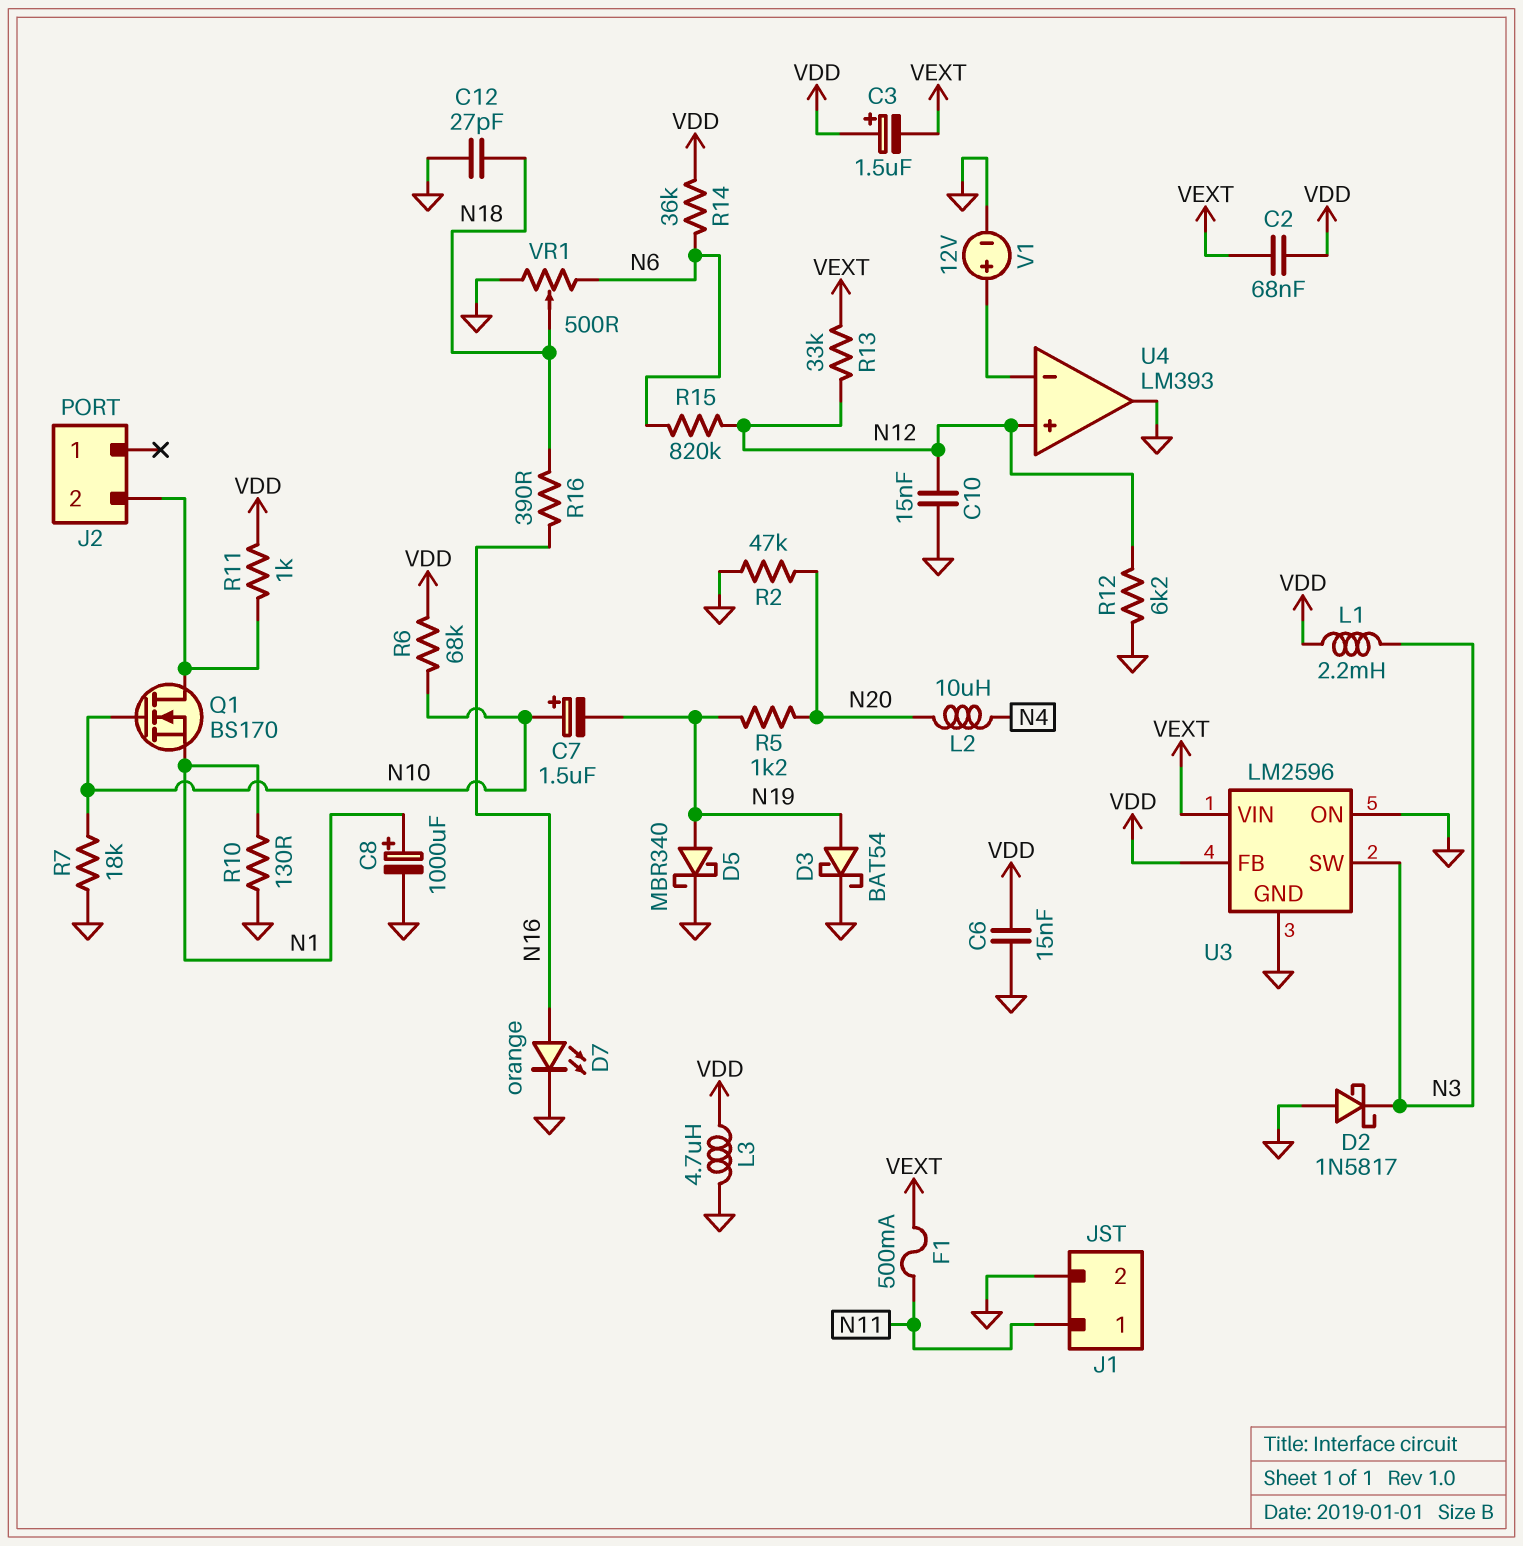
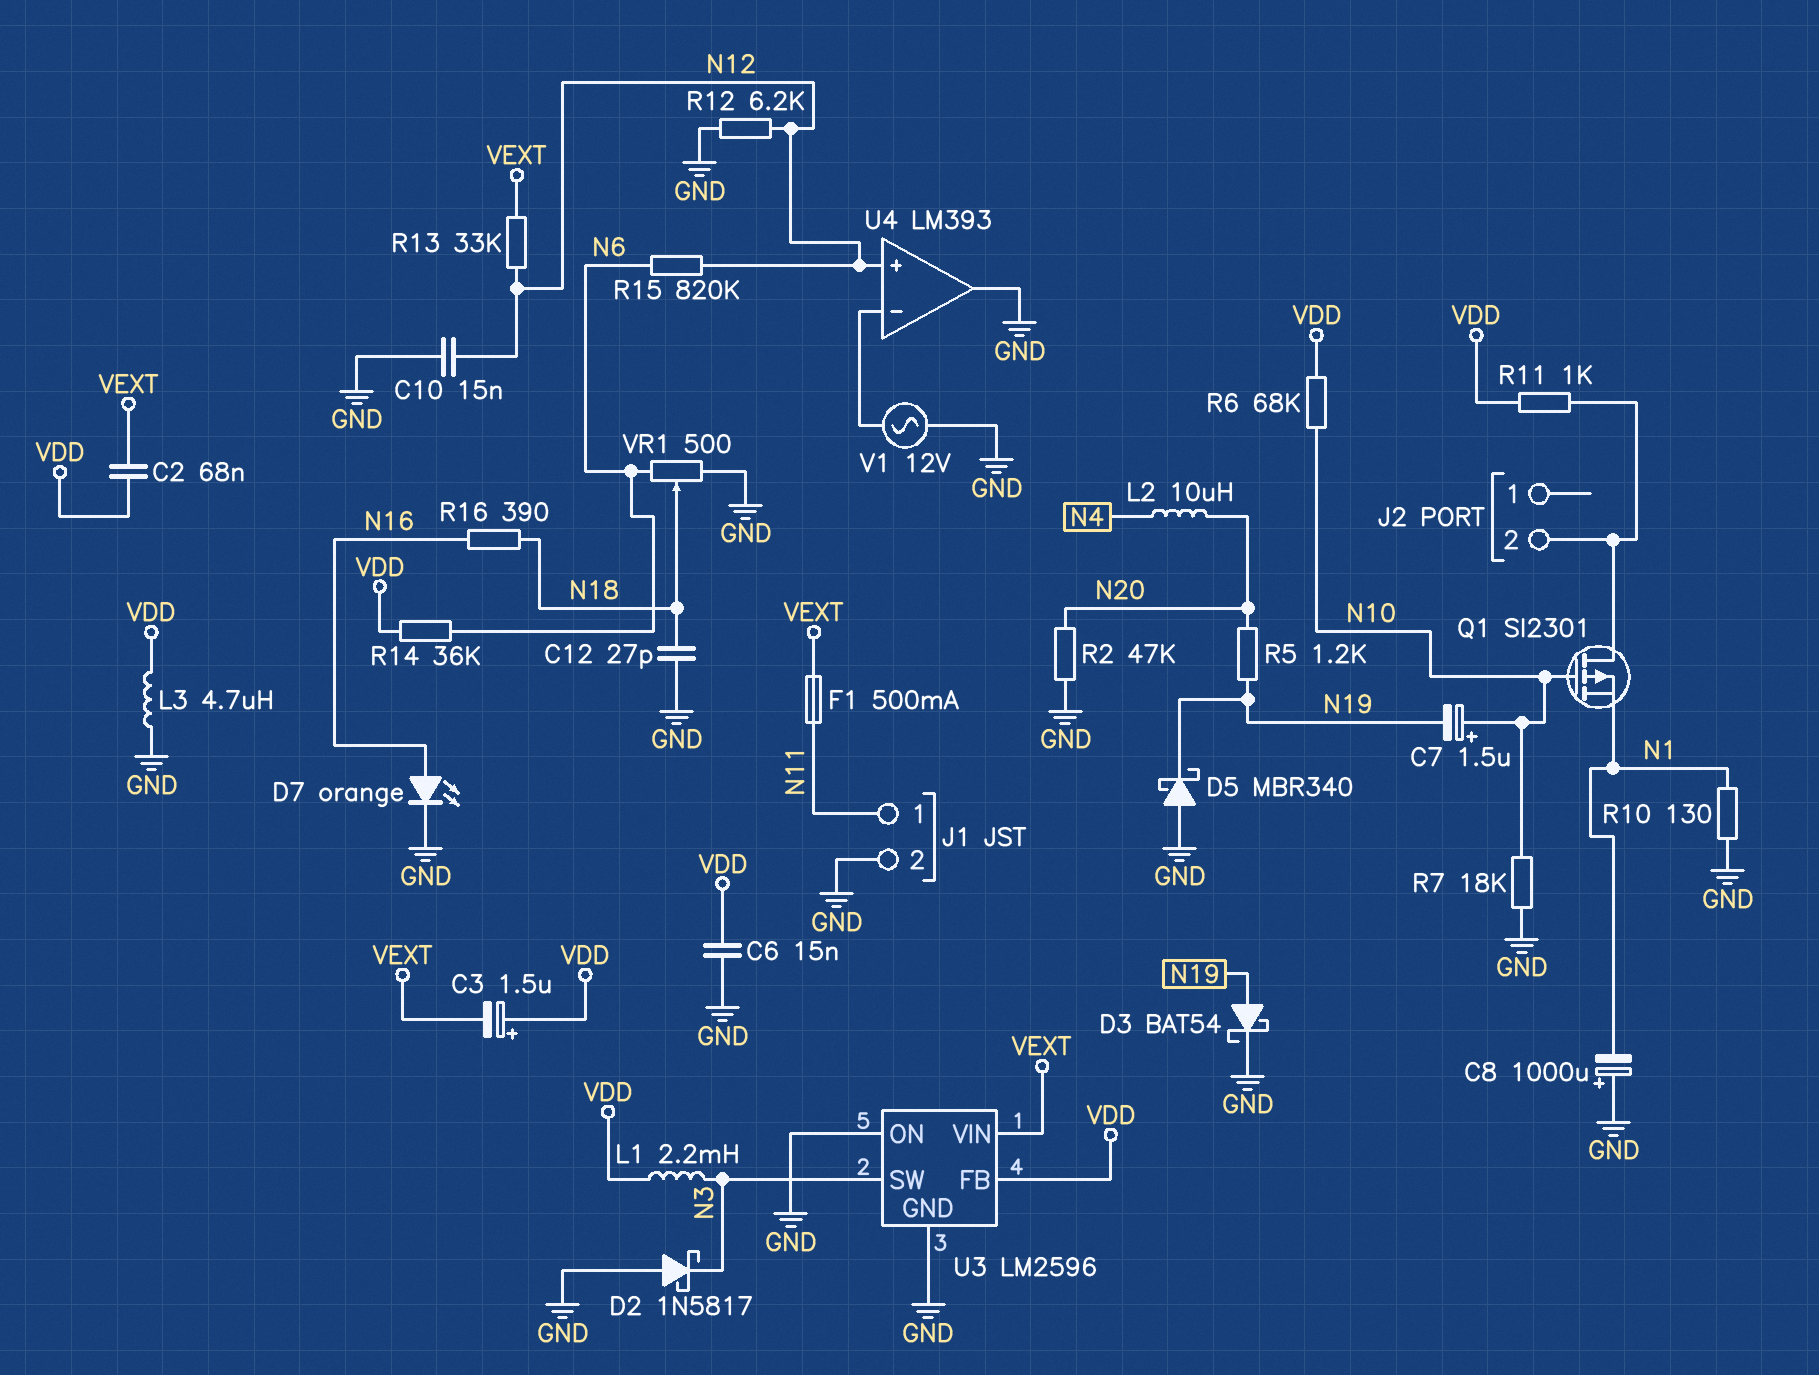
C8: 1000uF (plus N1, minus GND) -> 1000uF (plus GND, minus N1)
D5: schottky MBR340 (A N19, K GND) -> schottky MBR340 (A GND, K N19)
Q1: NMOS BS170 (G N10, D J2/2, S N1) -> PMOS SI2301 (G N10, D J2/2, S N1)
V1: 12V (plus U4/in-, minus GND) -> AC 12V (GND, U4/in-)

